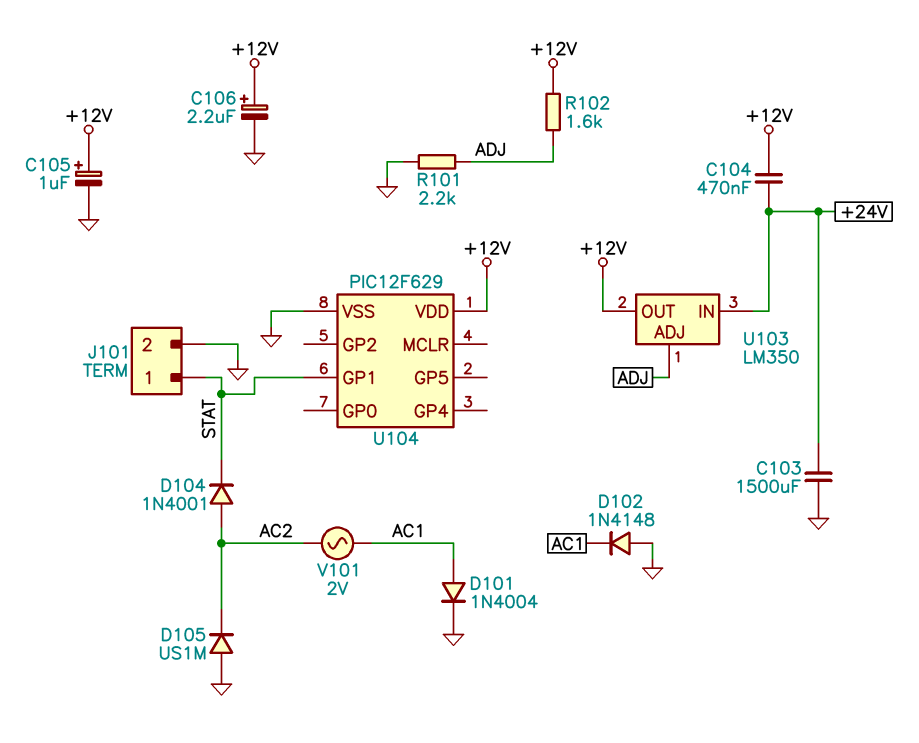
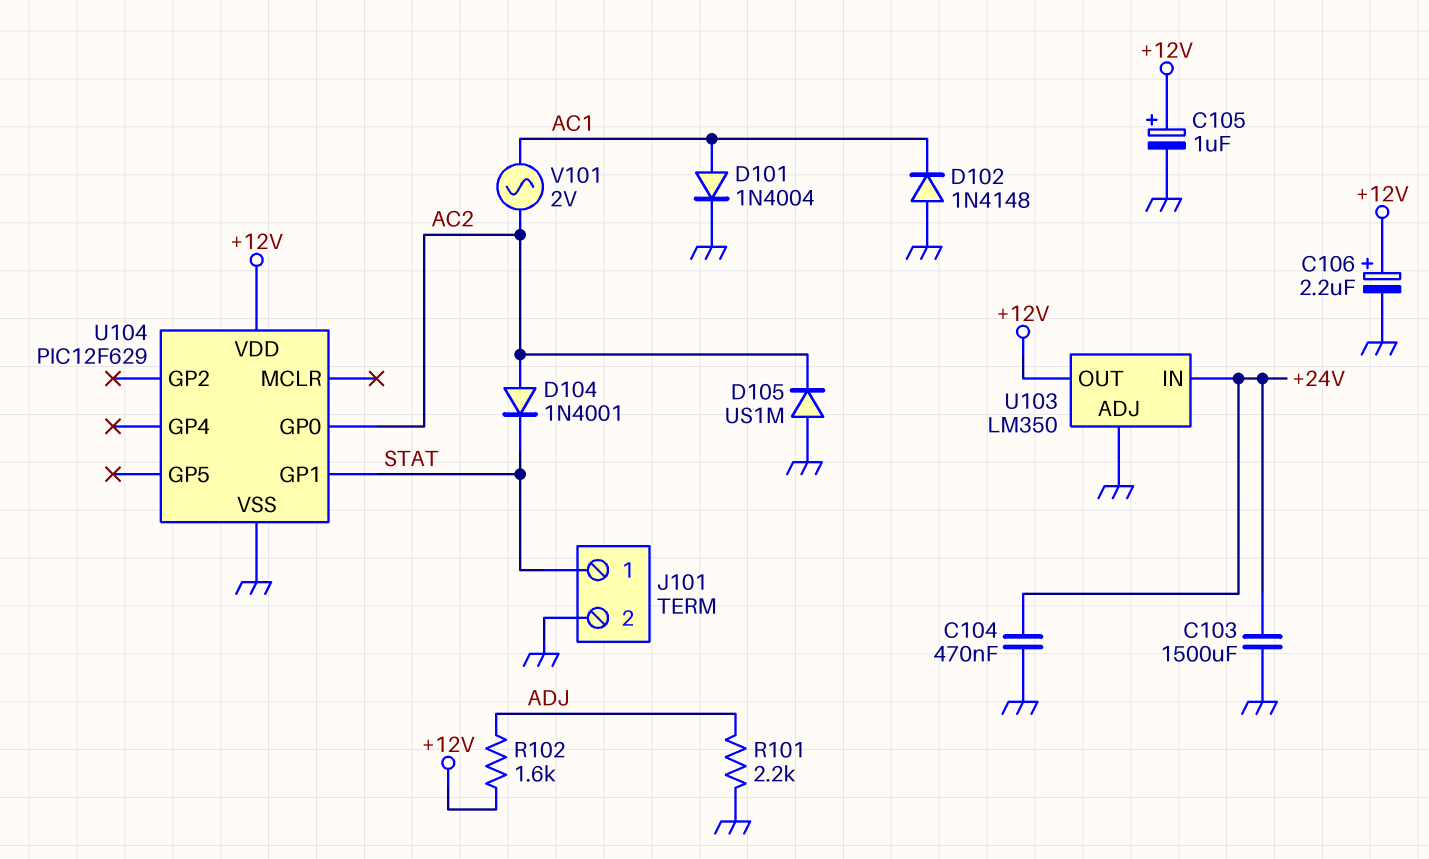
C104: 470nF (+12V, +24V) -> 470nF (+24V, GND)
U103 pin ADJ: ADJ -> GND
U104 pin GP0: none -> AC2

